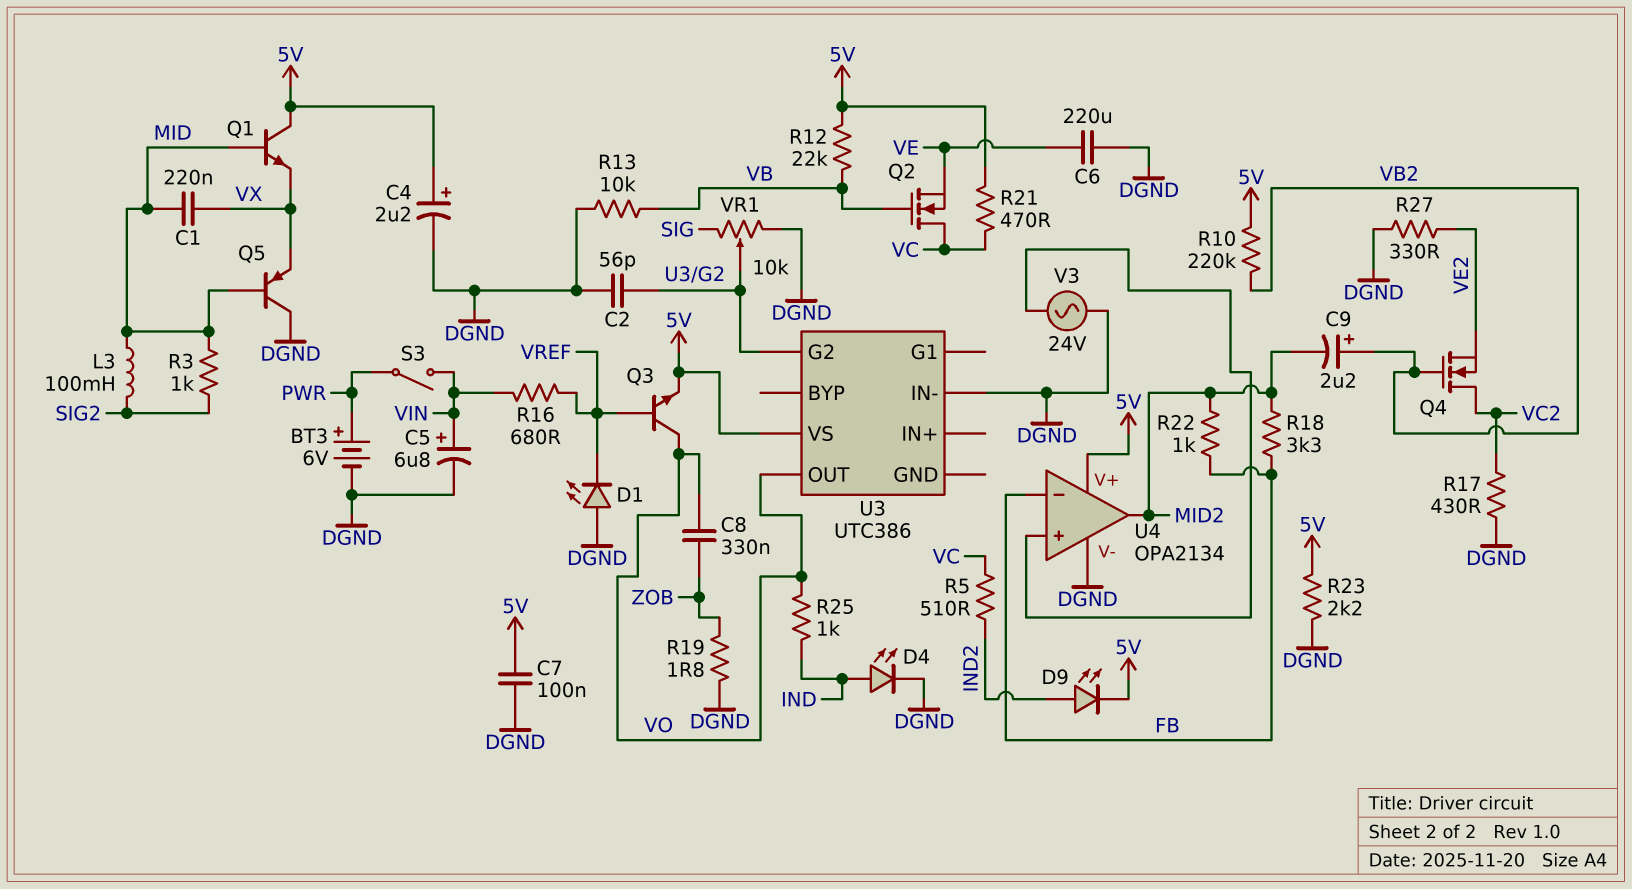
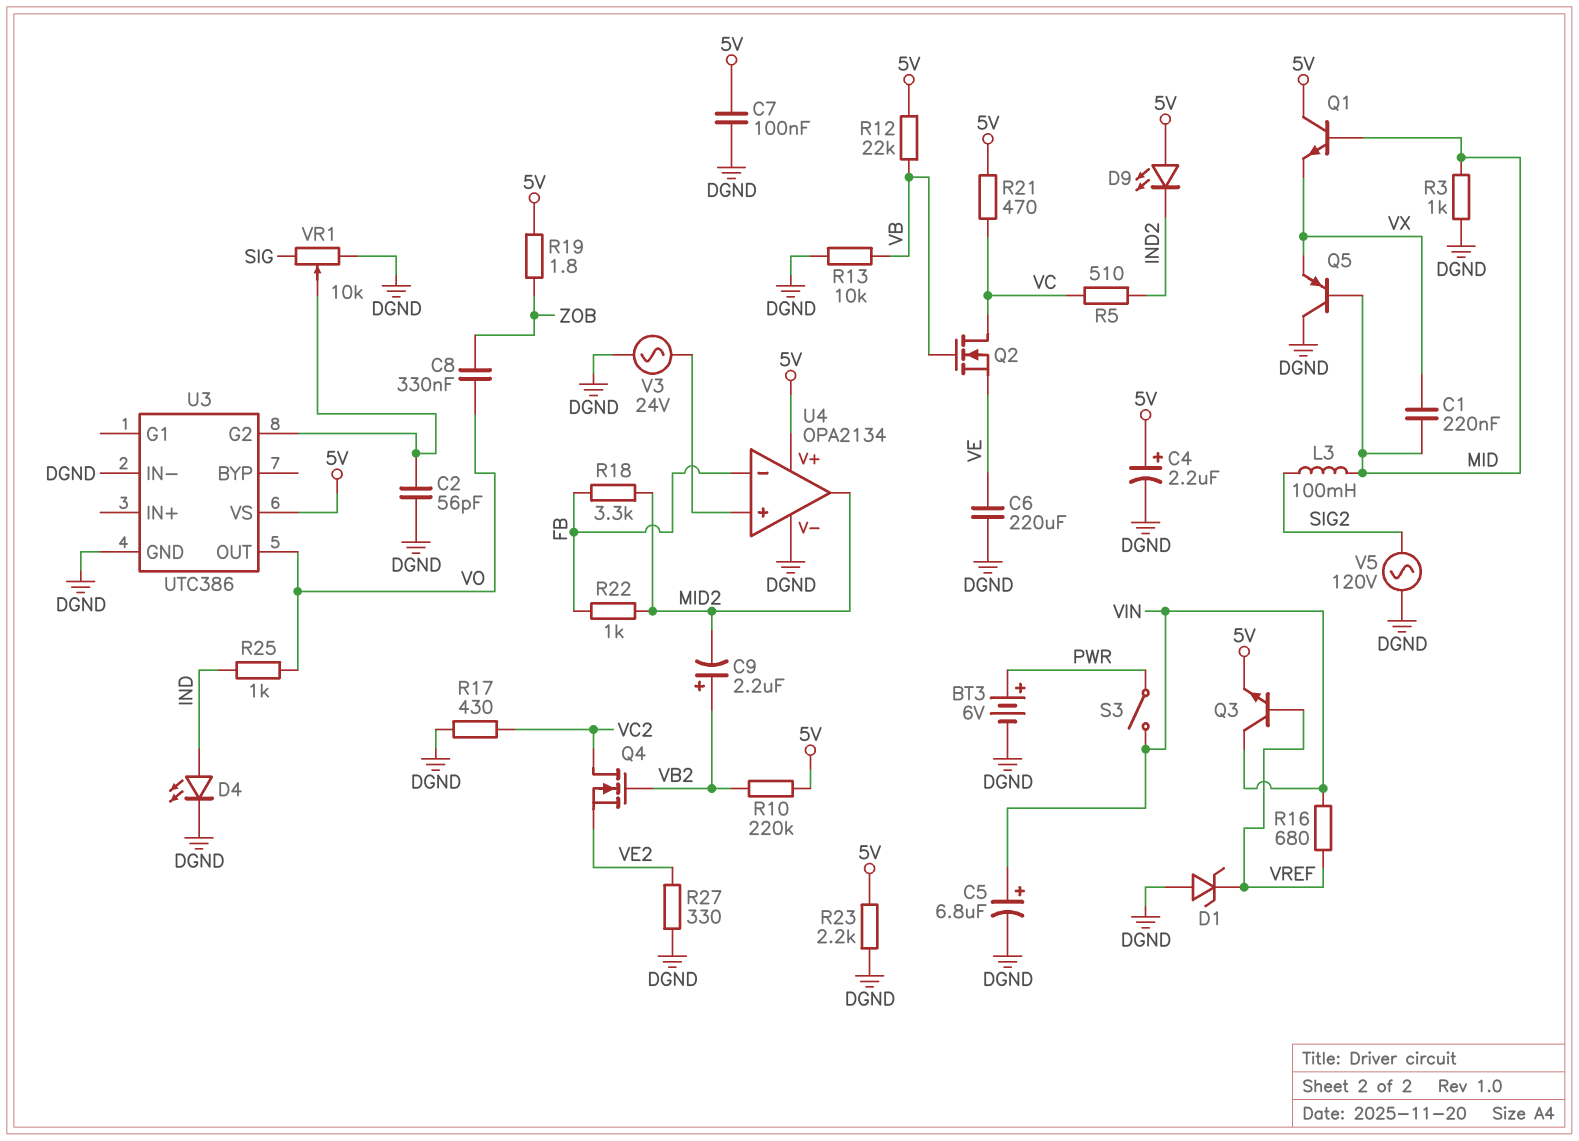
D1: LED (A DGND, K VREF) -> zener (A DGND, K VREF)
D9: LED (A IND2, K 5V) -> LED (A 5V, K IND2)
Q3: NPN (B VREF, C VO, E 5V) -> NPN (B VREF, C VIN, E 5V)
R3: 1k (MID, SIG2) -> 1k (DGND, MID)
R19: 1.8 (DGND, ZOB) -> 1.8 (5V, ZOB)
U3 pin GND: none -> DGND
V5: none -> AC 120V (DGND, SIG2)

